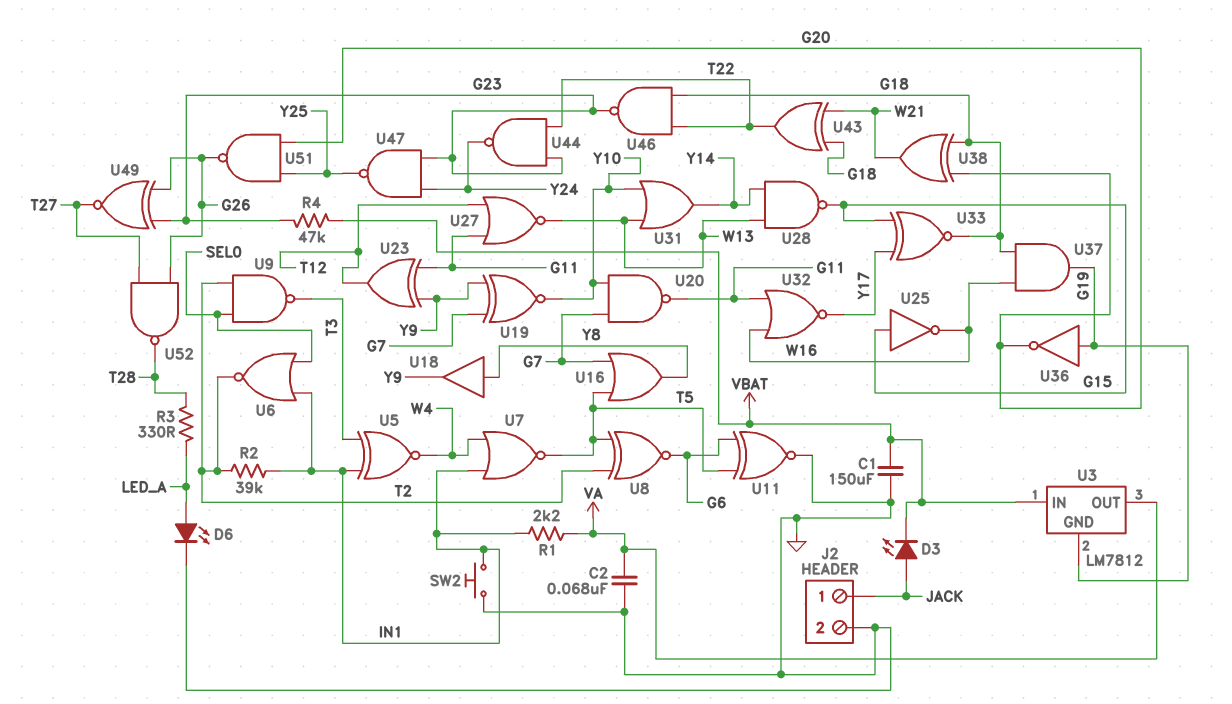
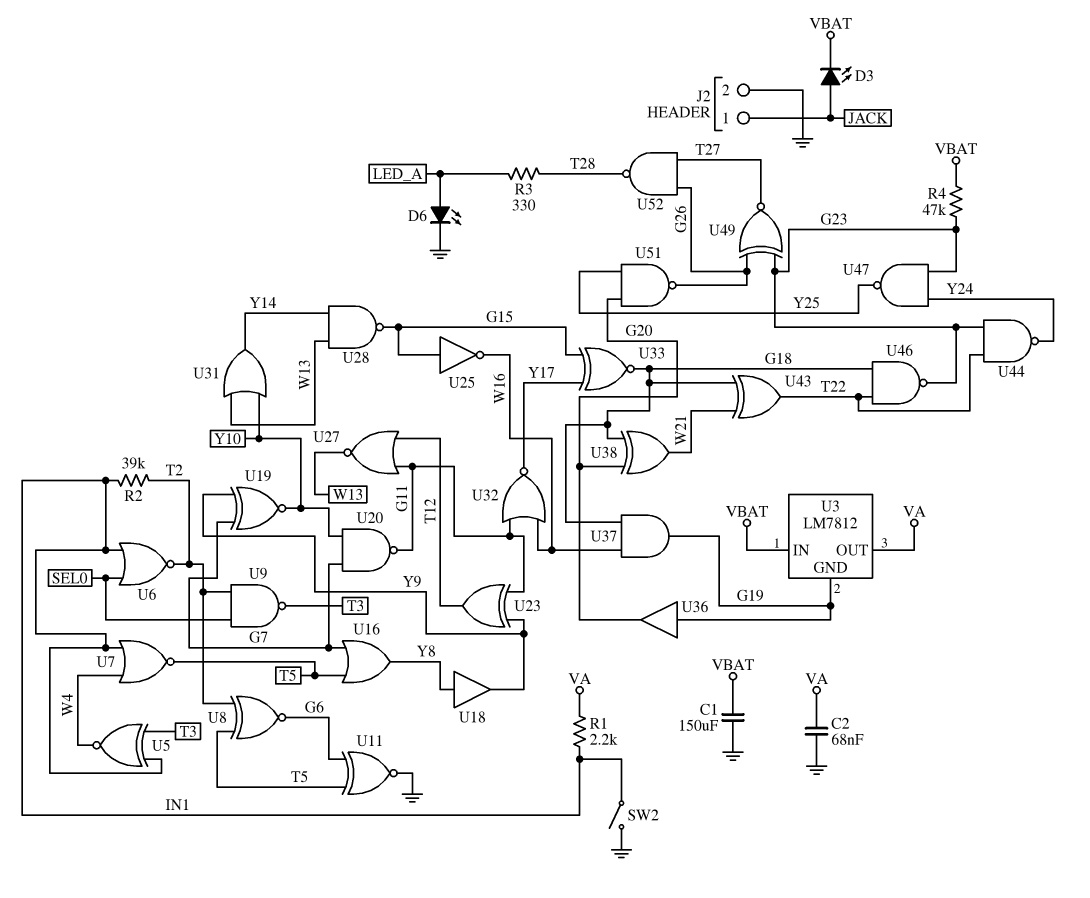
SW2: button (GND, IN1) -> switch (GND, IN1)
U36: NOT (in G19, out G20) -> buffer (in G19, out G20)

